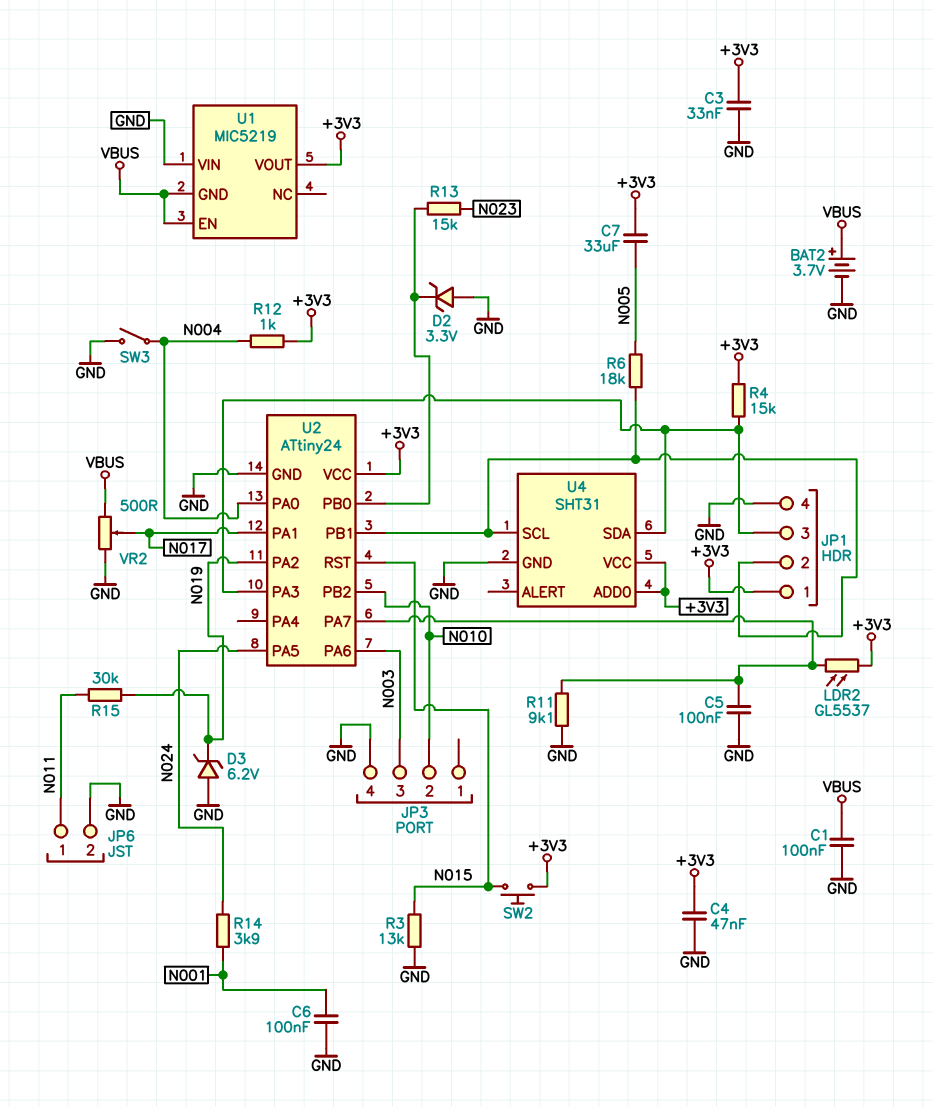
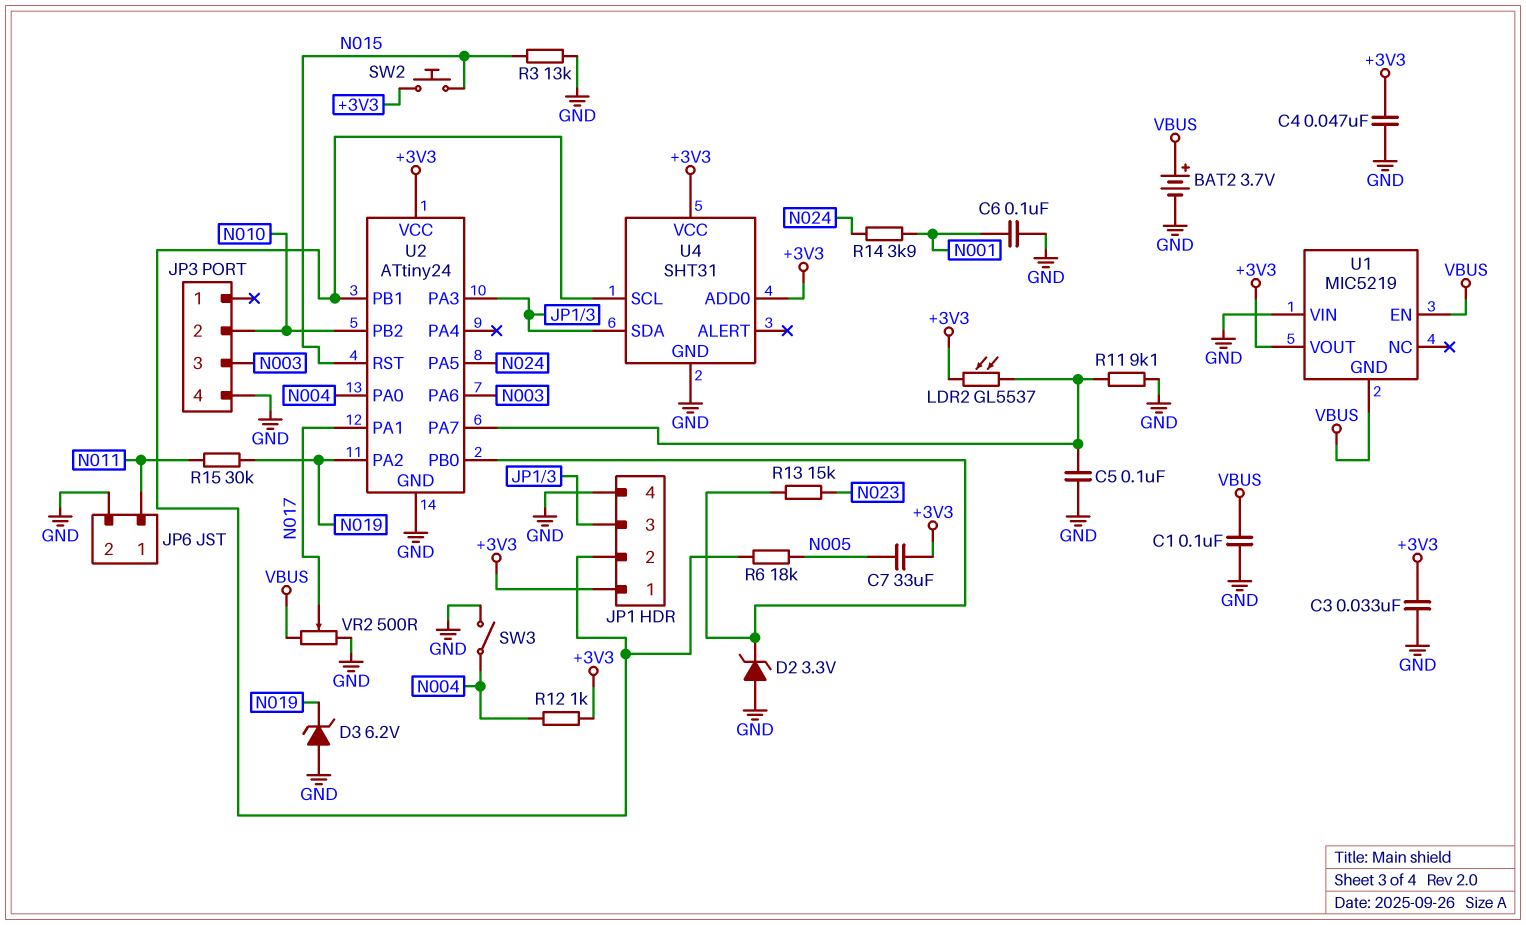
R4: 15k (+3V3, JP1/3) -> none

